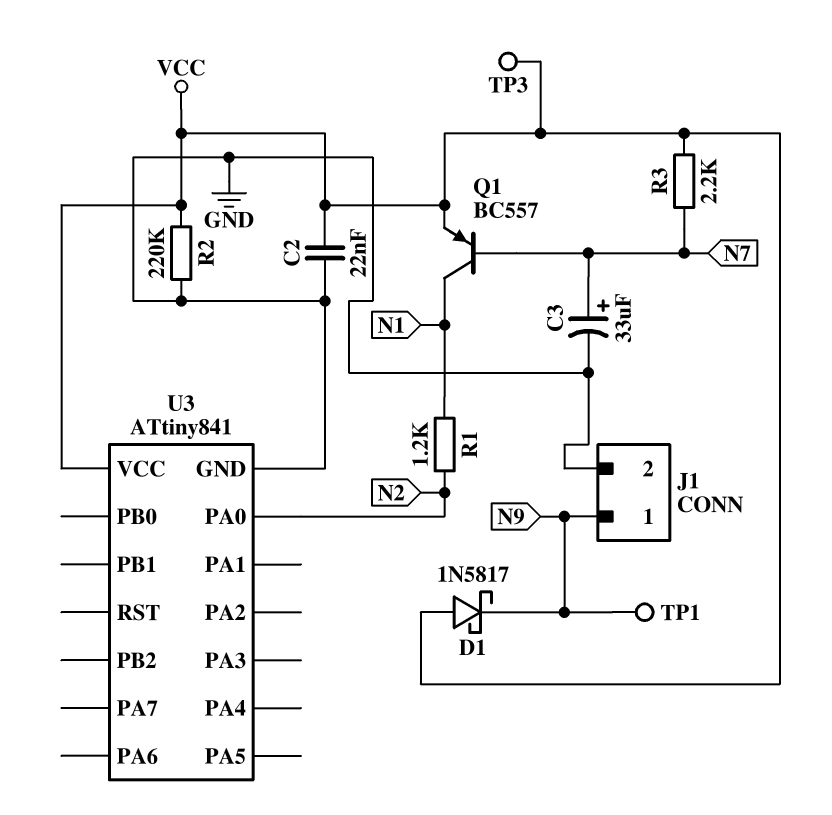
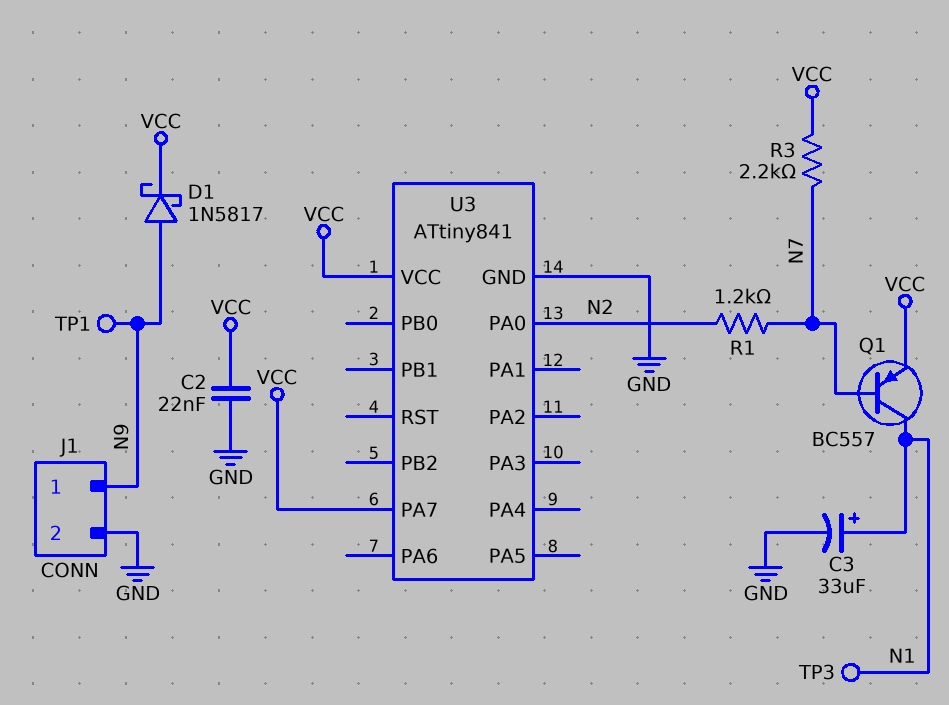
C3: 33uF (plus N7, minus GND) -> 33uF (plus N1, minus GND)
D1: schottky 1N5817 (A VCC, K N9) -> schottky 1N5817 (A N9, K VCC)
R1: 1.2k (N1, N2) -> 1.2k (N2, N7)
R2: 220k (GND, VCC) -> none
TP3: test point (VCC) -> test point (N1)
U3 pin PA7: none -> VCC

